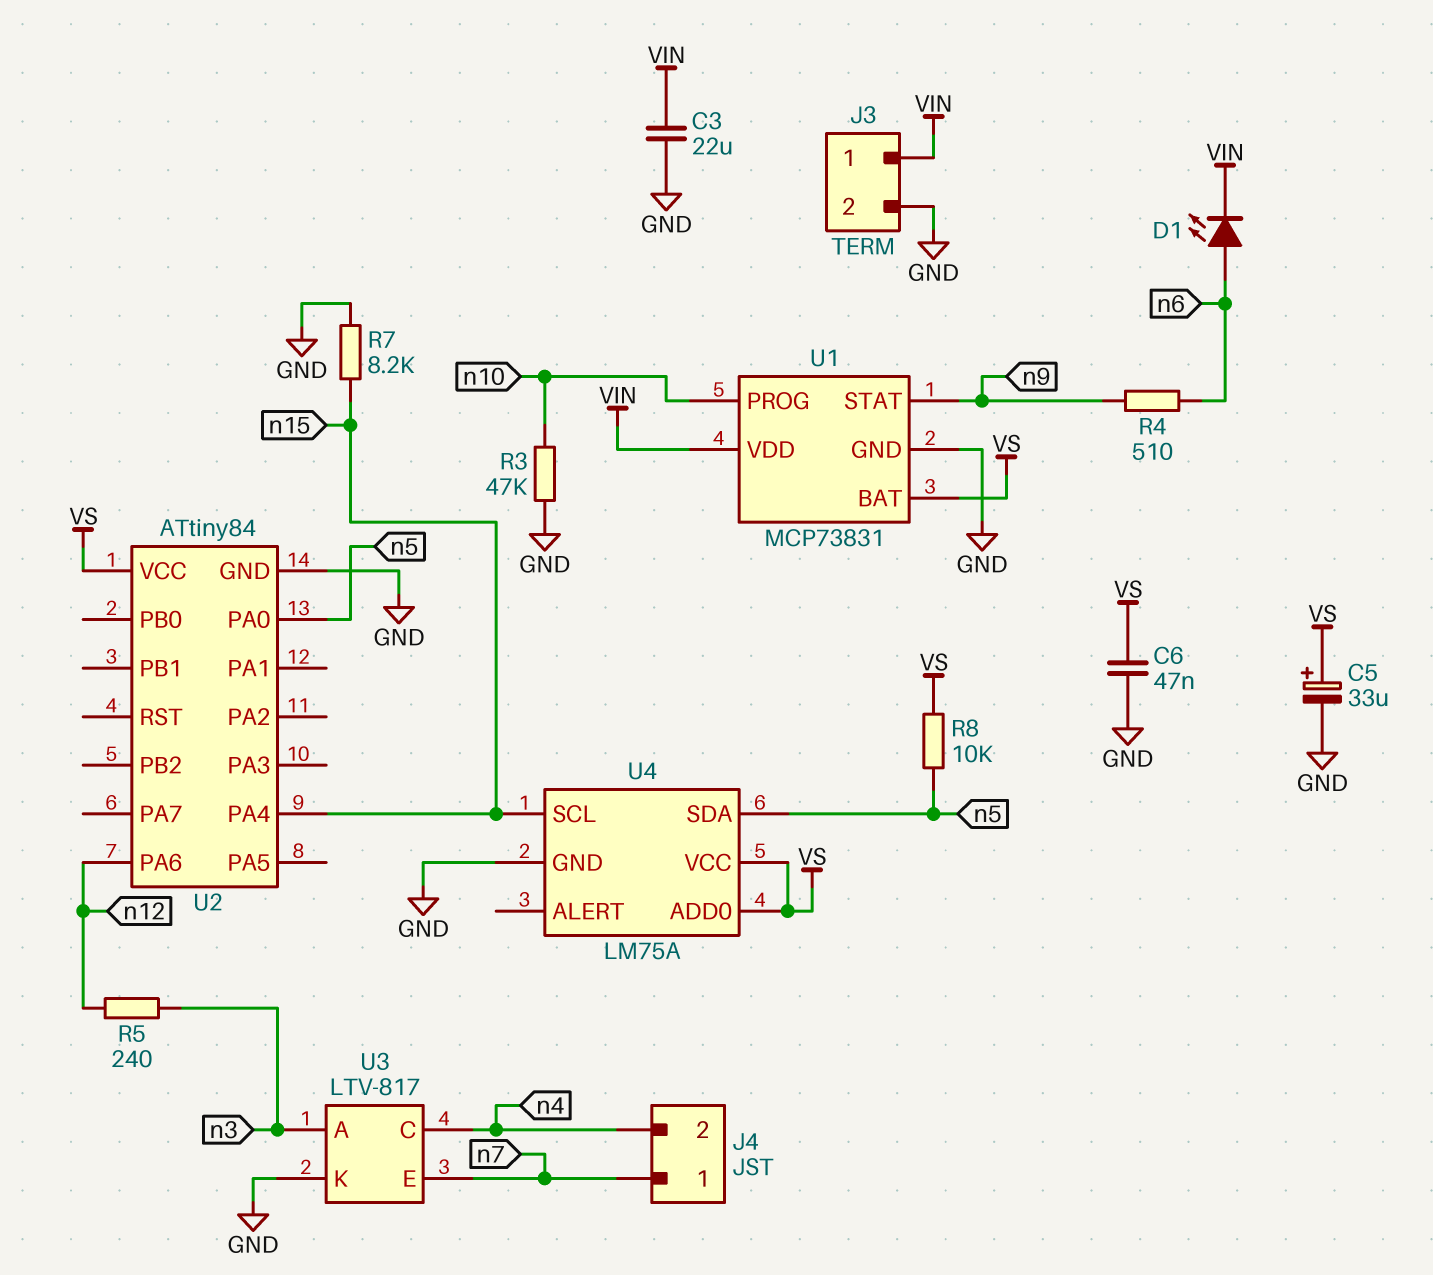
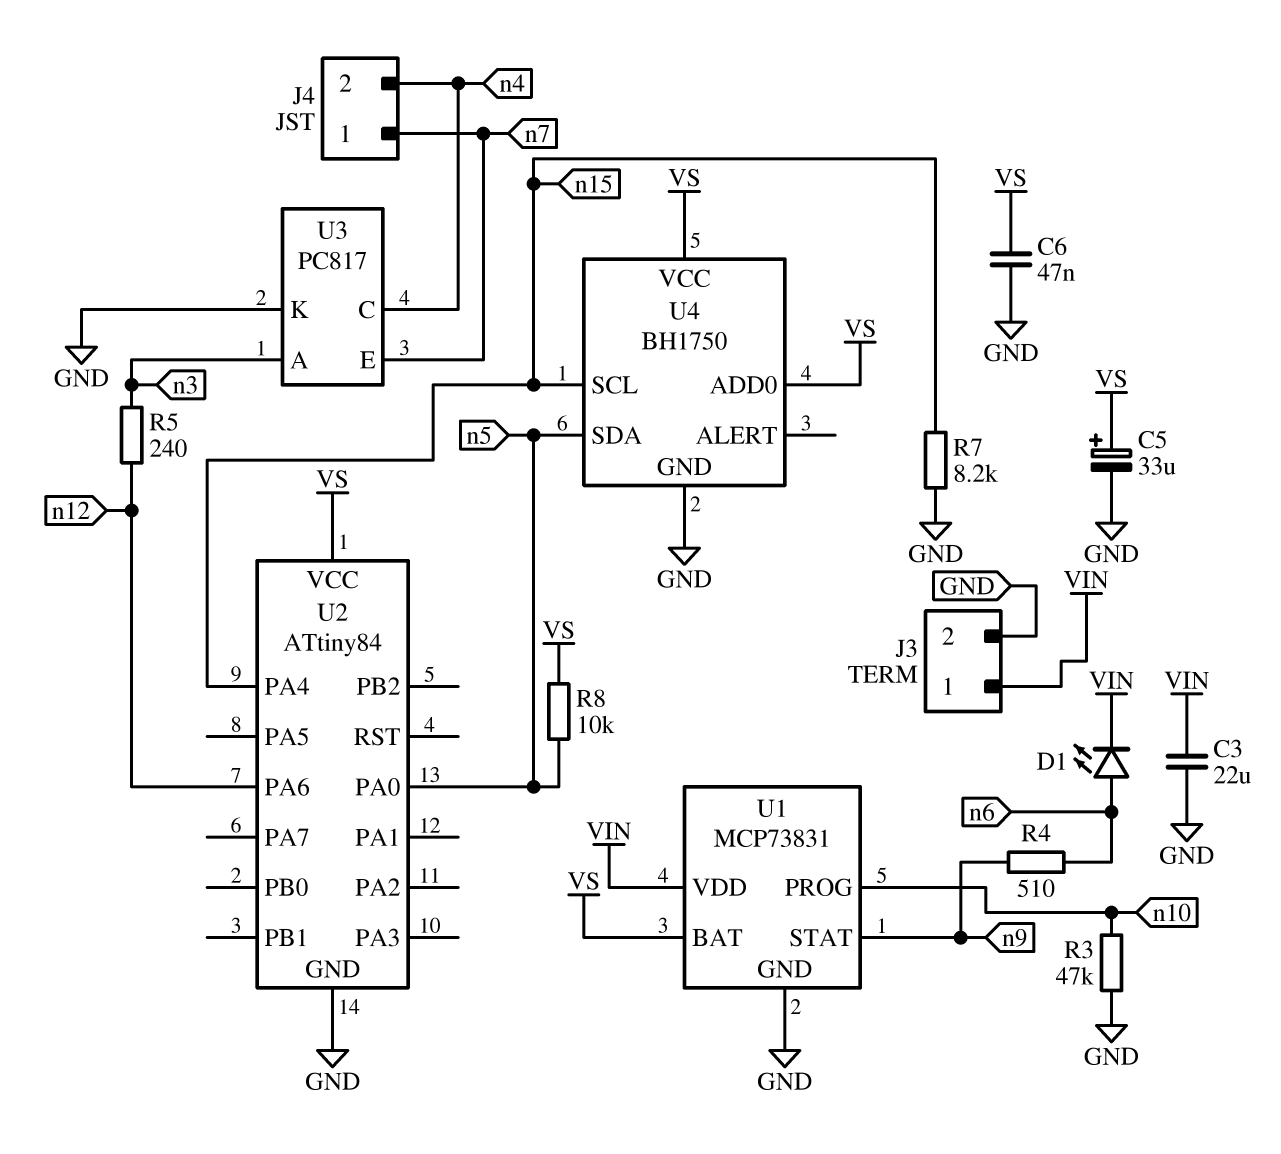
U3: LTV-817 -> PC817
U4: LM75A -> BH1750

